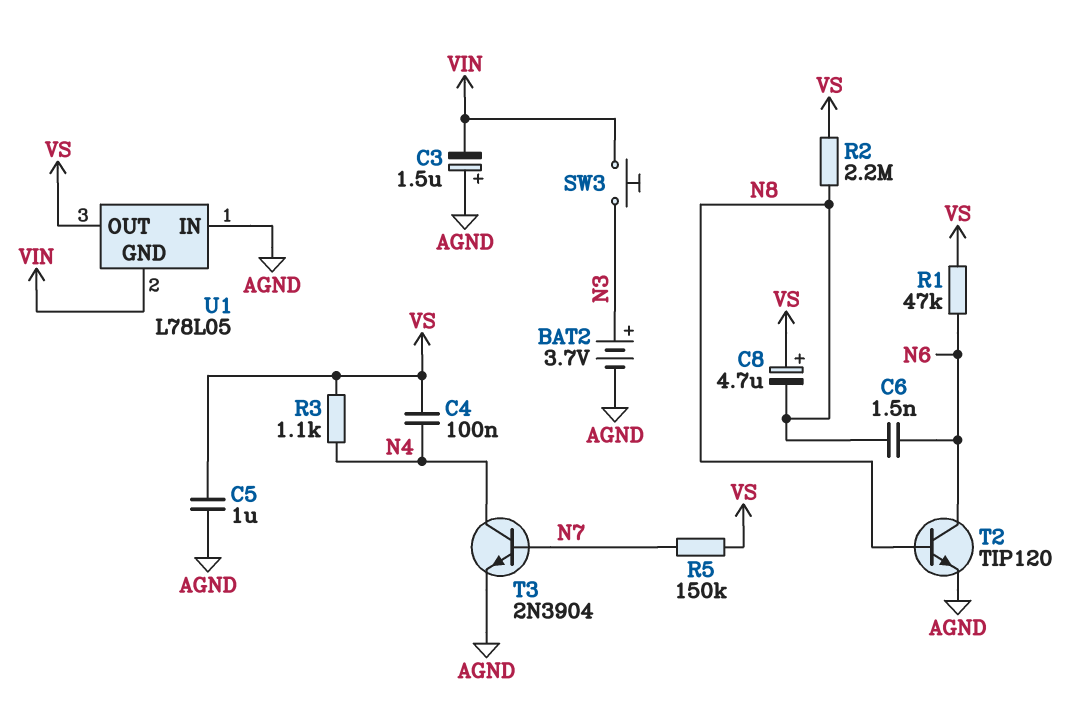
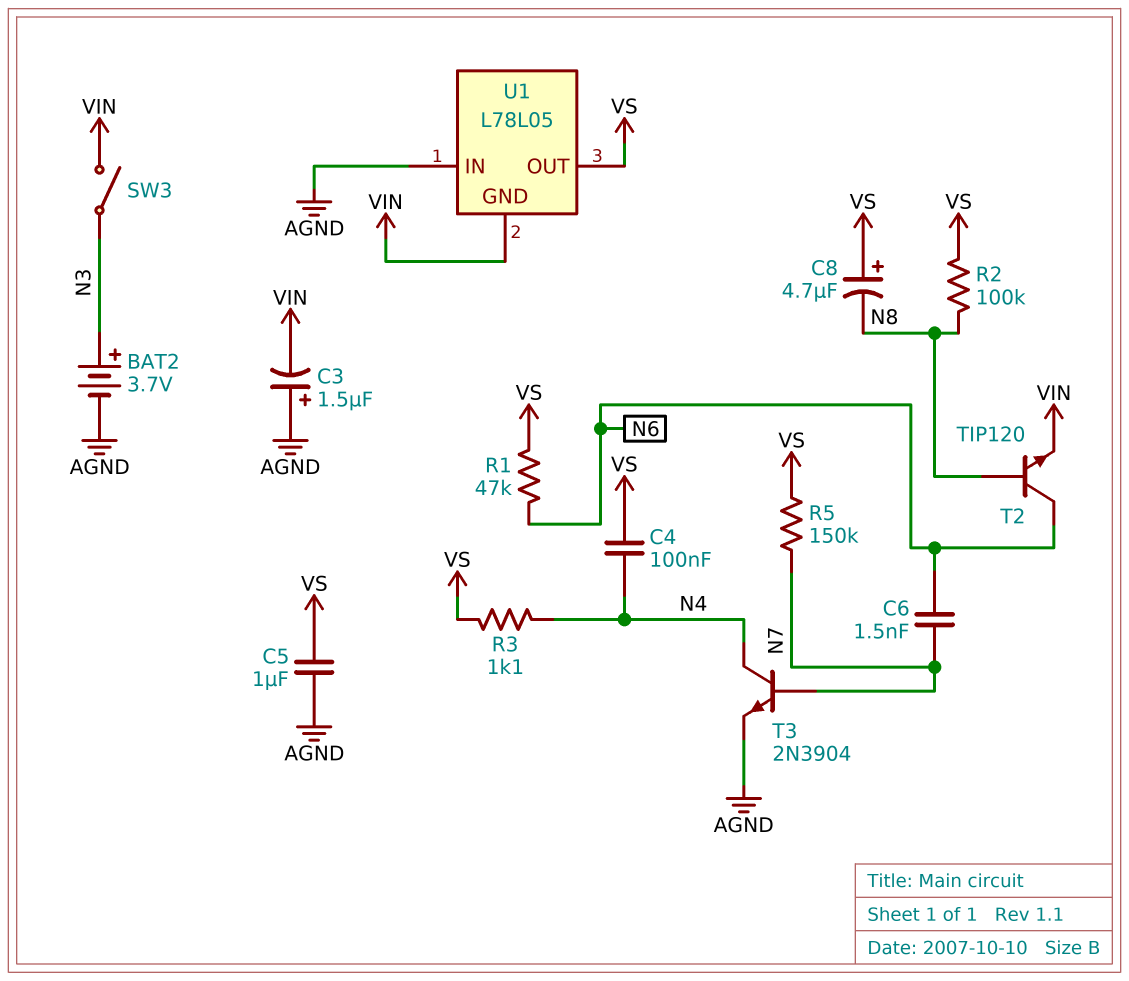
C6: 1.5nF (N6, N8) -> 1.5nF (N6, N7)
R2: 2.2M (N8, VS) -> 100k (N8, VS)
SW3: button (N3, VIN) -> switch (N3, VIN)
T2: NPN TIP120 (B N8, C N6, E AGND) -> NPN TIP120 (B N8, C N6, E VIN)

